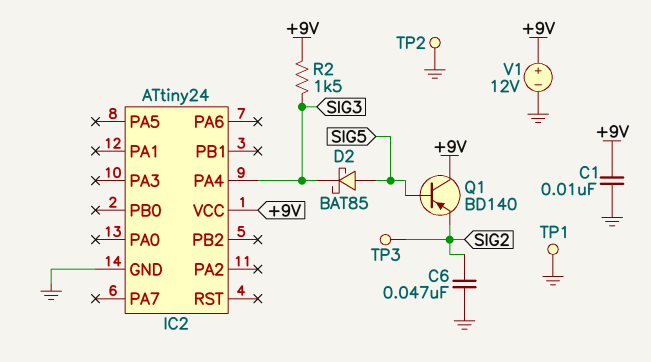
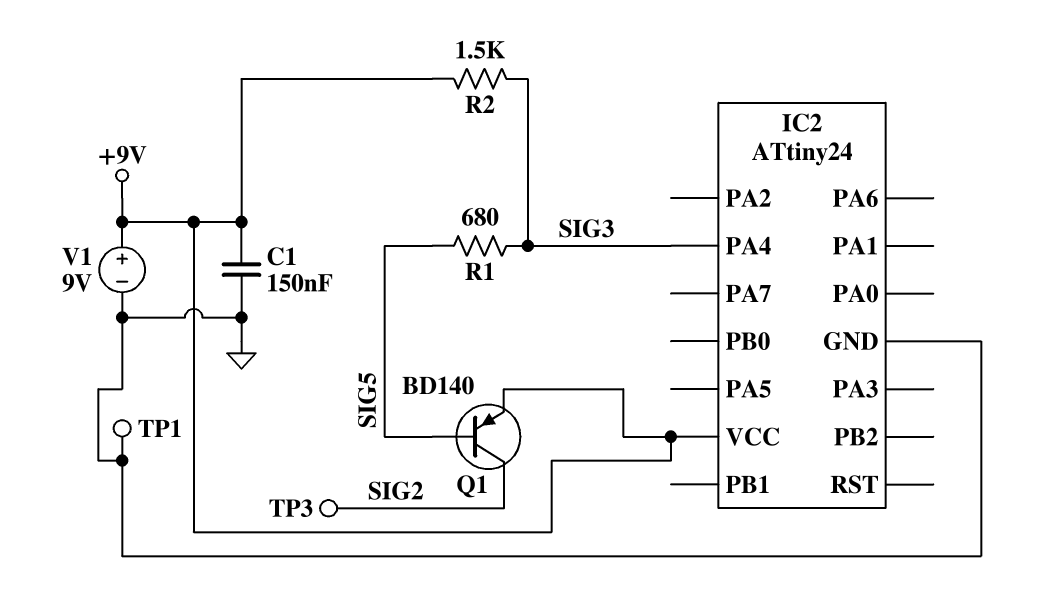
C1: 10nF (+9V, GND) -> 150nF (+9V, GND)
C6: 47nF (GND, SIG2) -> none
D2: schottky BAT85 (A SIG5, K SIG3) -> none
Q1: PNP BD140 (B SIG5, C +9V, E SIG2) -> PNP BD140 (B SIG5, C SIG2, E +9V)
R1: none -> 680 (SIG3, SIG5)
TP2: test point (GND) -> none
V1: 12V (plus +9V, minus GND) -> 9V (plus +9V, minus GND)

